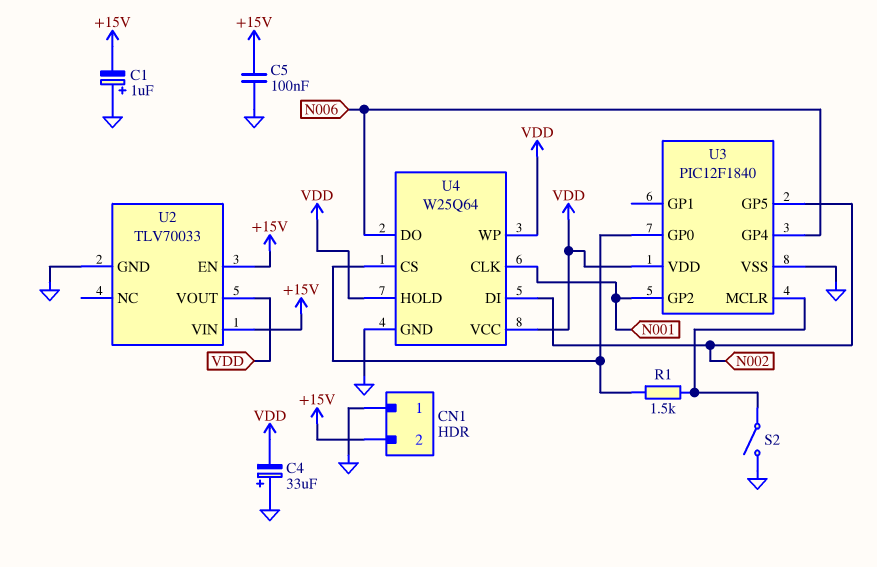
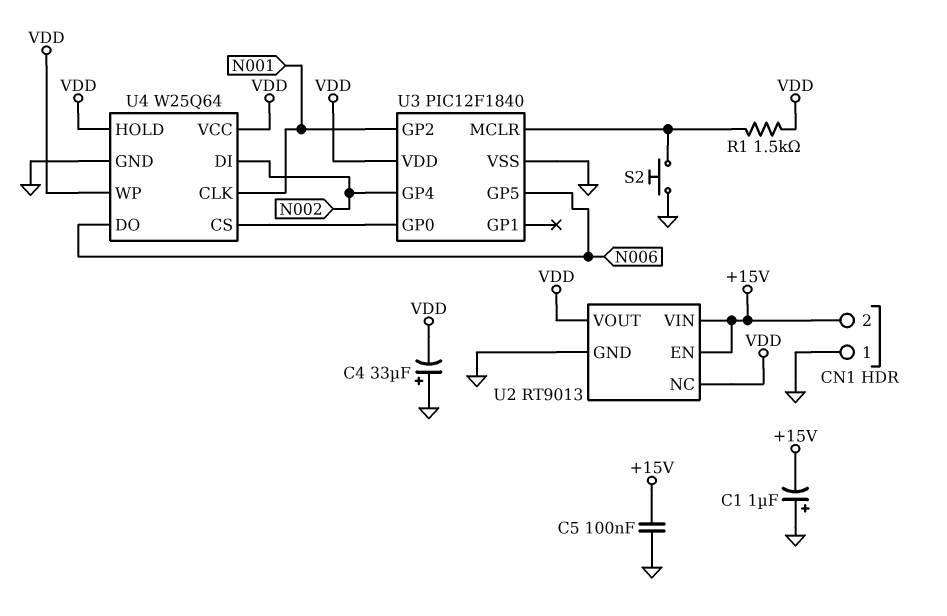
R1: 1.5k (U3/GP0, U3/MCLR) -> 1.5k (U3/MCLR, VDD)
S2: switch (GND, U3/MCLR) -> button (GND, U3/MCLR)
U2: TLV70033 -> RT9013
U2 pin NC: none -> VDD
U3 pin GP4: N006 -> N002
U3 pin GP5: N002 -> N006

